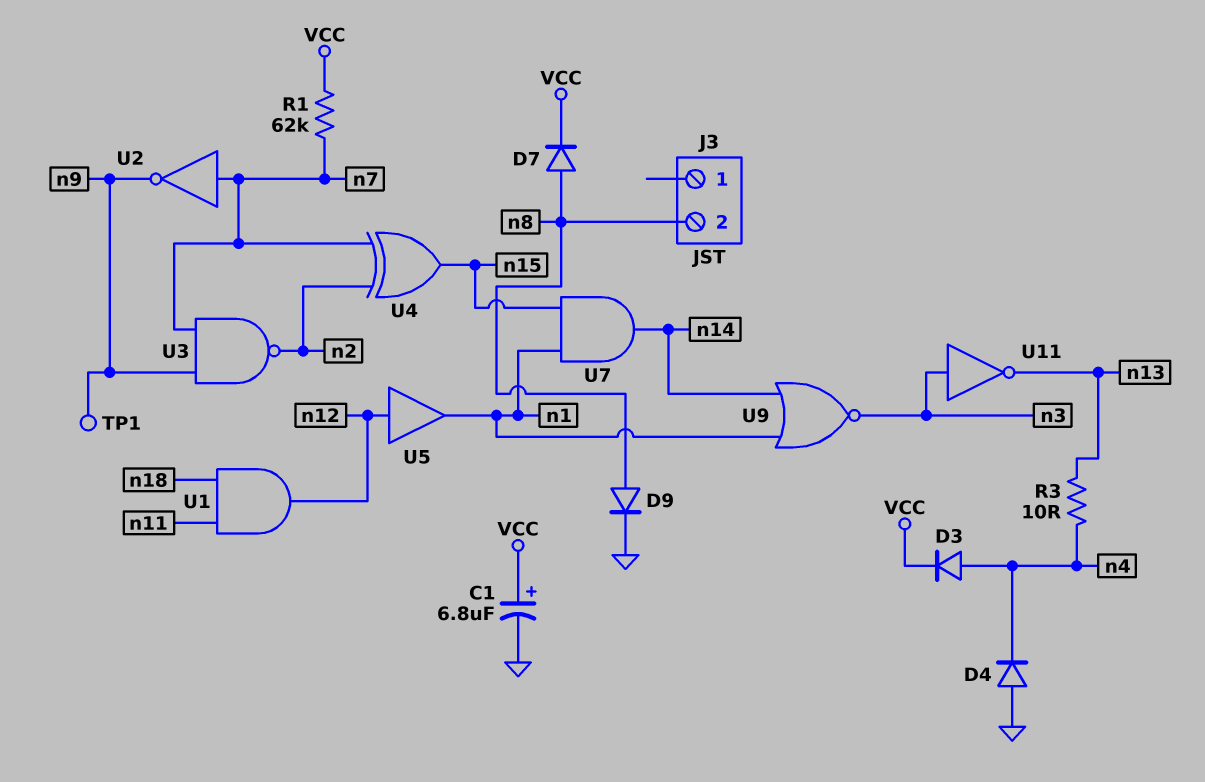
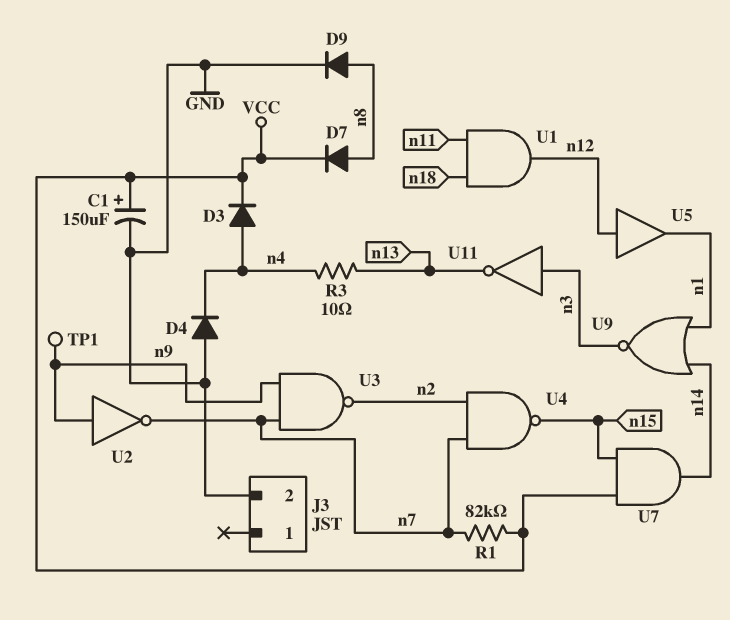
C1: 6.8uF (plus VCC, minus GND) -> 150uF (plus VCC, minus GND)
J3 pin 2: n8 -> GND
R1: 62k (VCC, n7) -> 82k (VCC, n7)
U2: NOT (in n7, out n9) -> NOT (in n9, out n7)
U4: XOR (in n2, in n7, out n15) -> NAND (in n2, in n7, out n15)
U7: AND (in n1, in n15, out n14) -> AND (in VCC, in n15, out n14)

